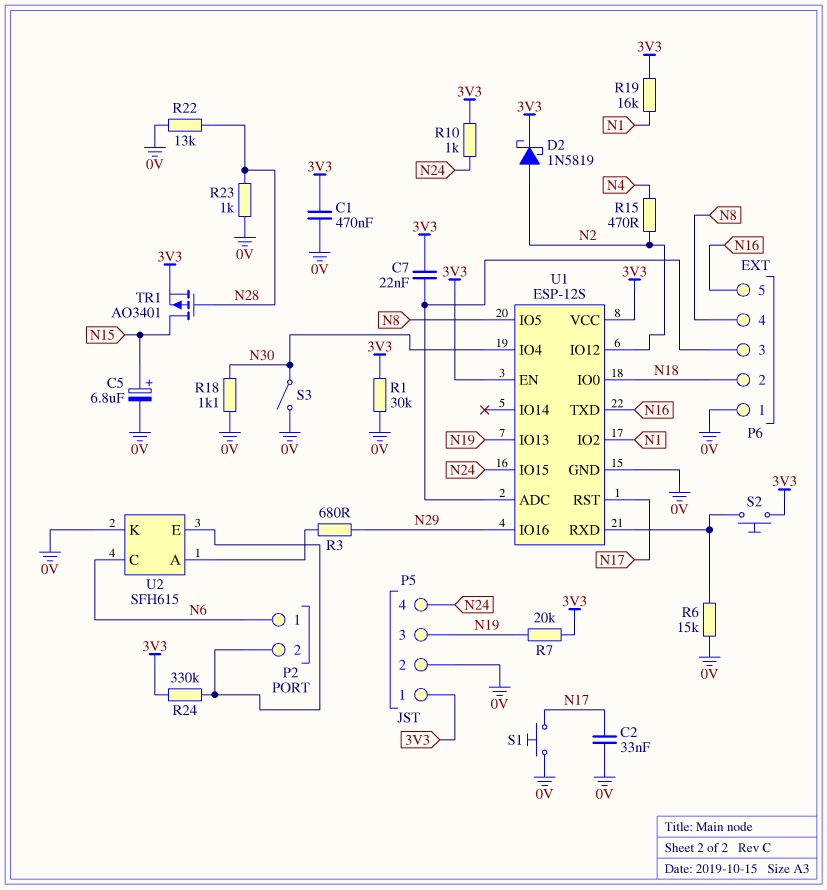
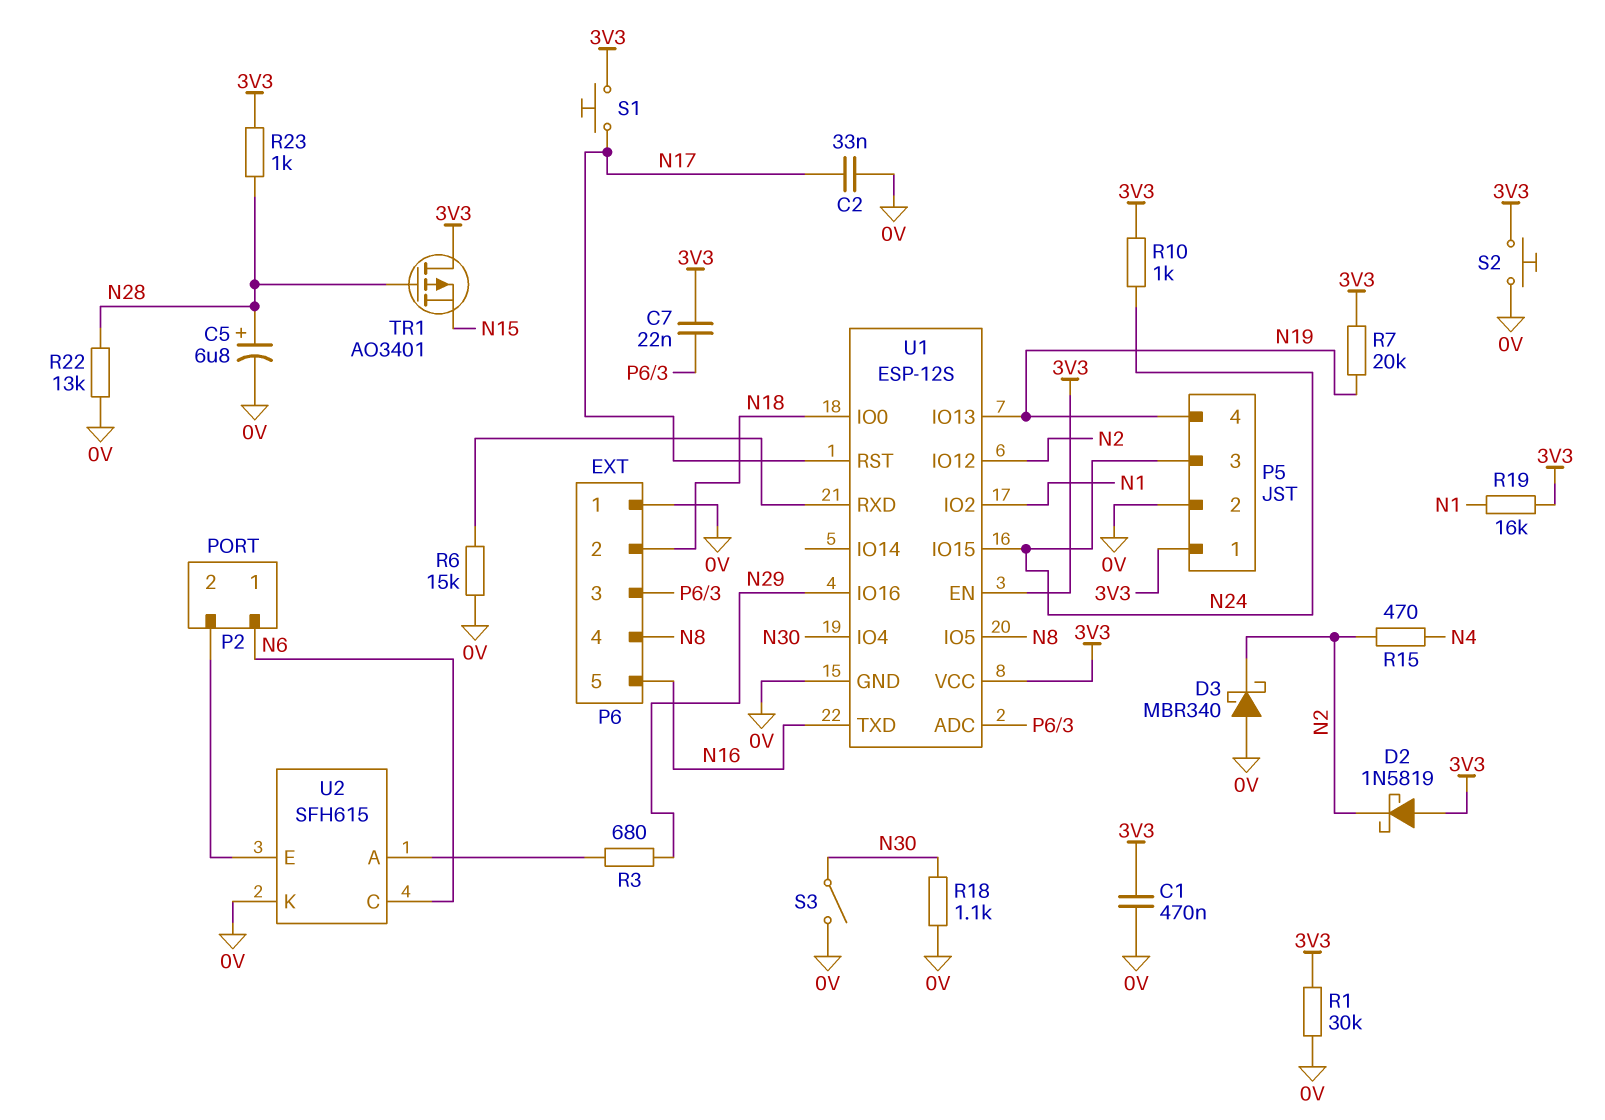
C5: 6.8uF (plus N15, minus 0V) -> 6.8uF (plus N28, minus 0V)
D2: schottky 1N5819 (A N2, K 3V3) -> schottky 1N5819 (A 3V3, K N2)
D3: none -> schottky MBR340 (A 0V, K N2)
P5 pin 3: N19 -> N24
P5 pin 4: N24 -> N19
R23: 1k (0V, N28) -> 1k (3V3, N28)
R24: 330k (3V3, P2/2) -> none
S1: button (0V, N17) -> button (3V3, N17)
S2: button (3V3, U1/RXD) -> button (0V, 3V3)
TR1: PMOS AO3401 (G N28, D N15, S 3V3) -> PMOS AO3401 (G N28, D 3V3, S N15)

